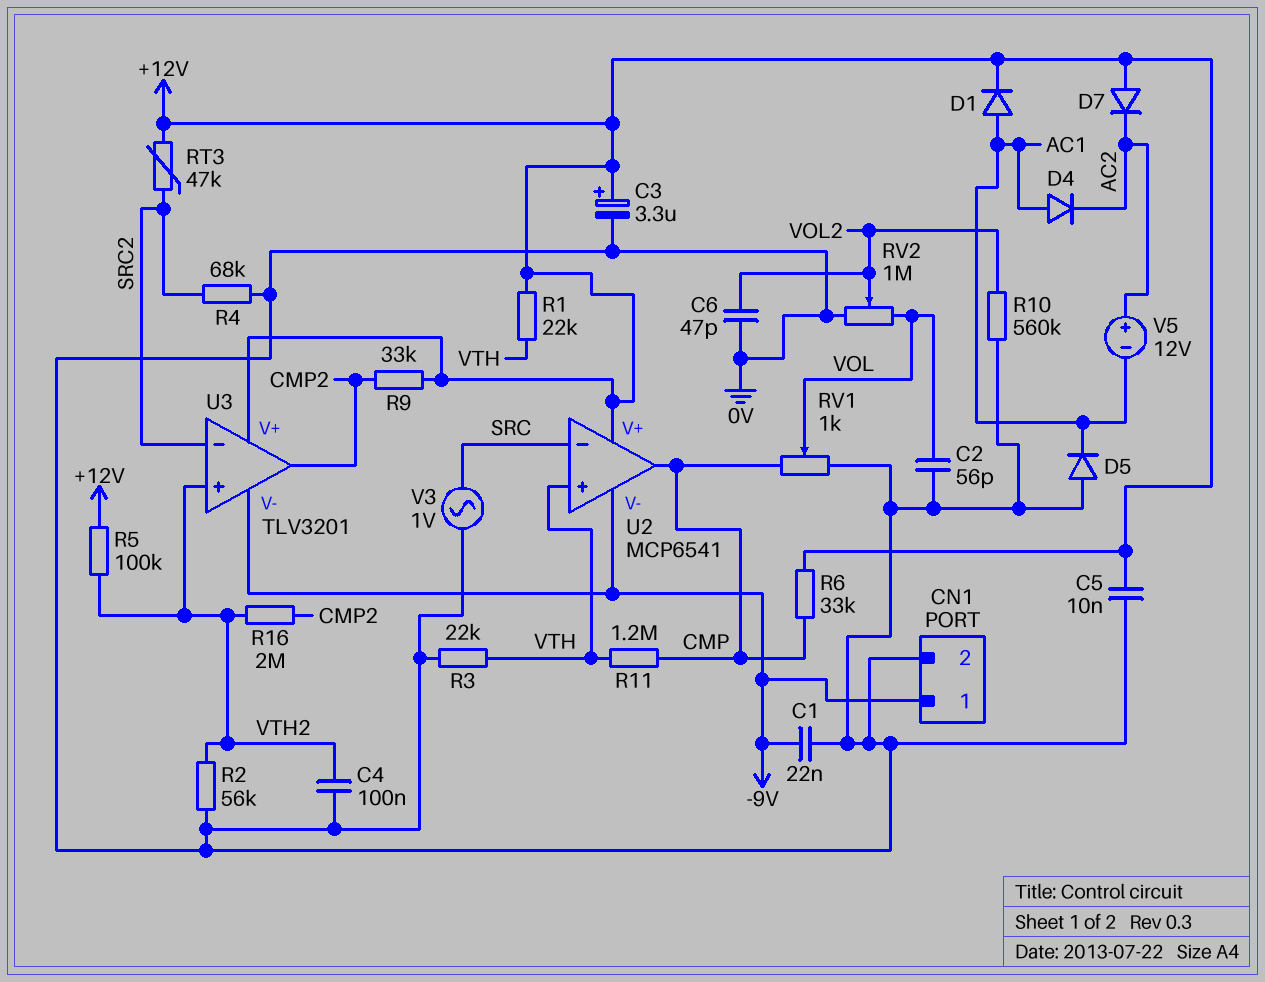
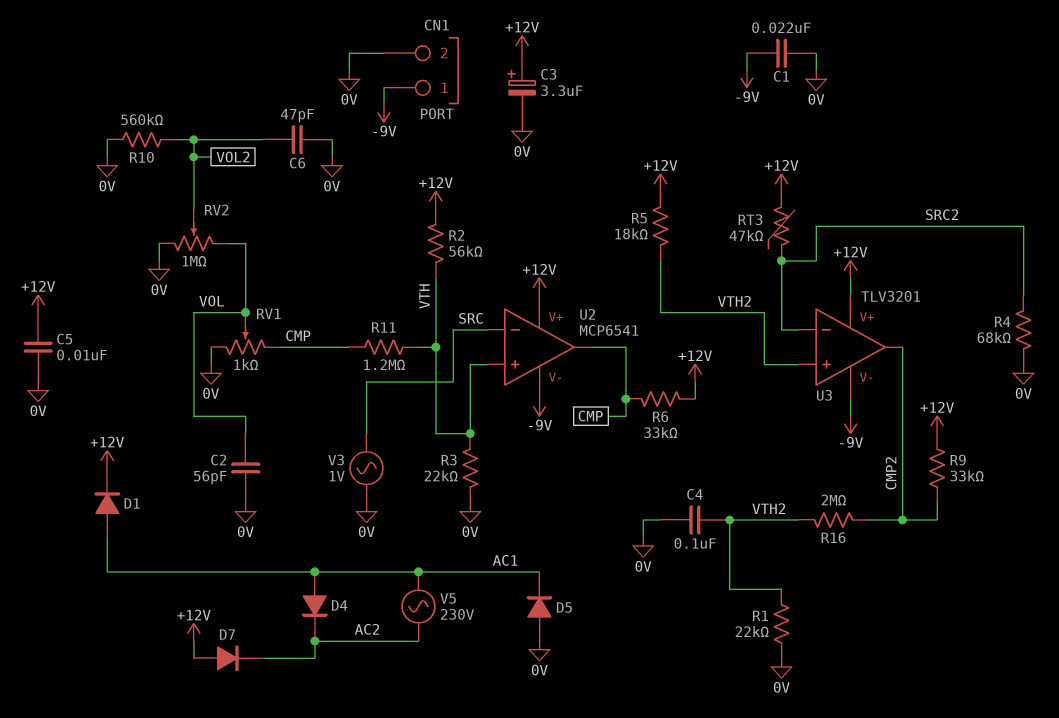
R1: 22k (+12V, VTH) -> 22k (0V, VTH2)
R2: 56k (0V, VTH2) -> 56k (+12V, VTH)
R5: 100k (+12V, VTH2) -> 18k (+12V, VTH2)
V5: 12V (plus AC2, minus AC1) -> AC 230V (AC1, AC2)

